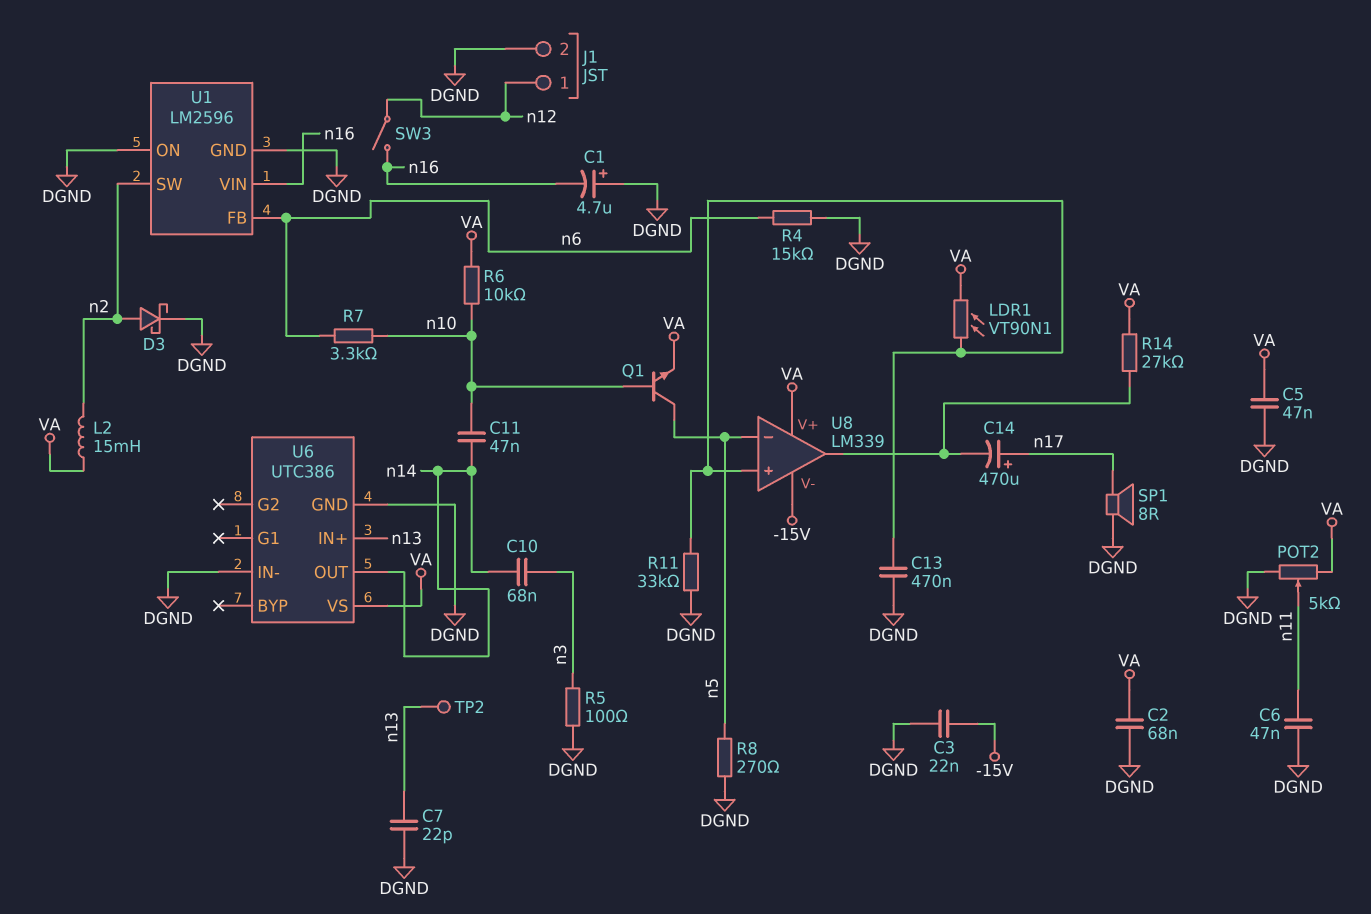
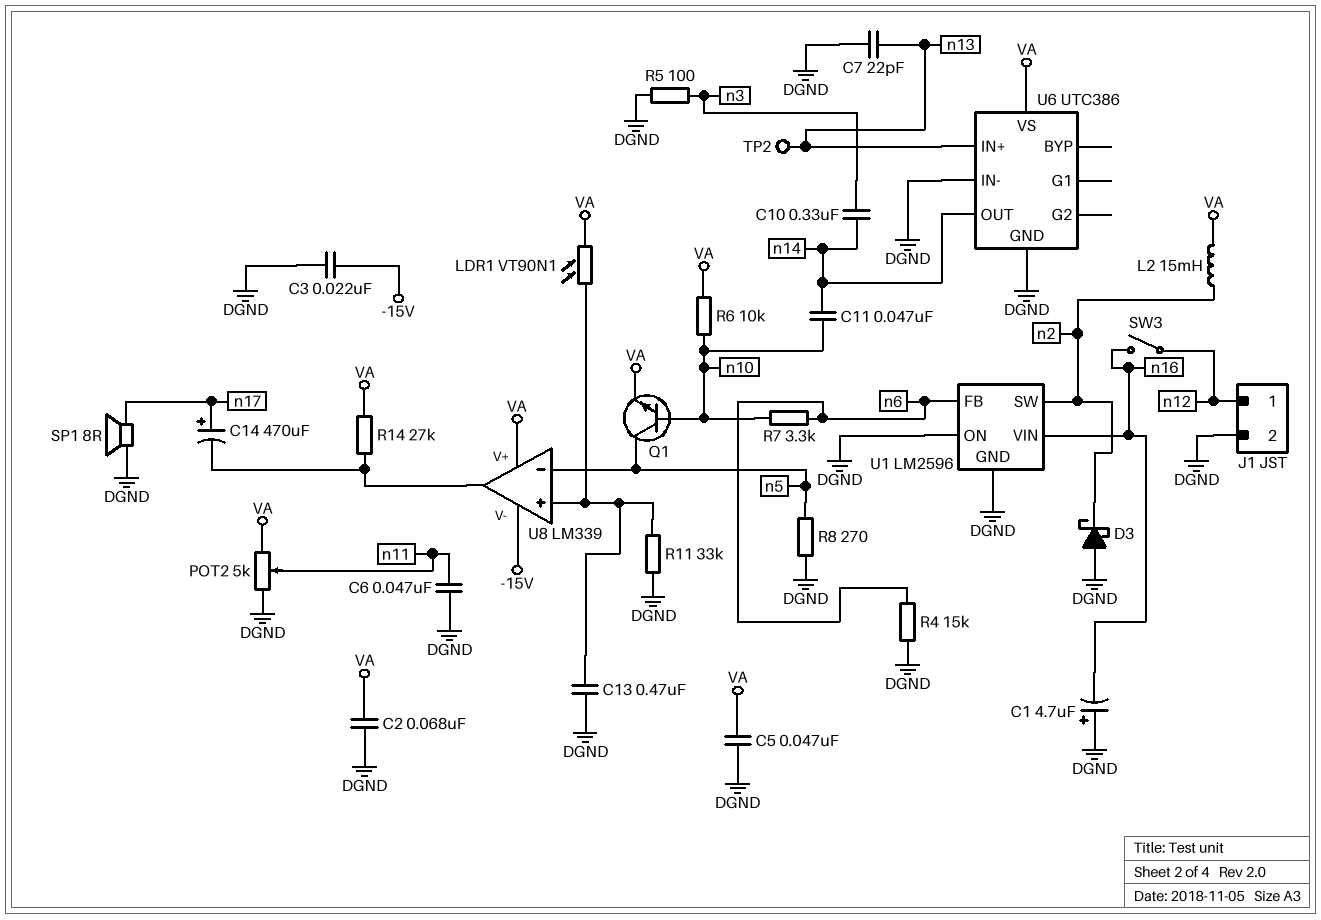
C10: 68nF (n3, n14) -> 330nF (n3, n14)
D3: schottky (A n2, K DGND) -> schottky (A DGND, K n2)

